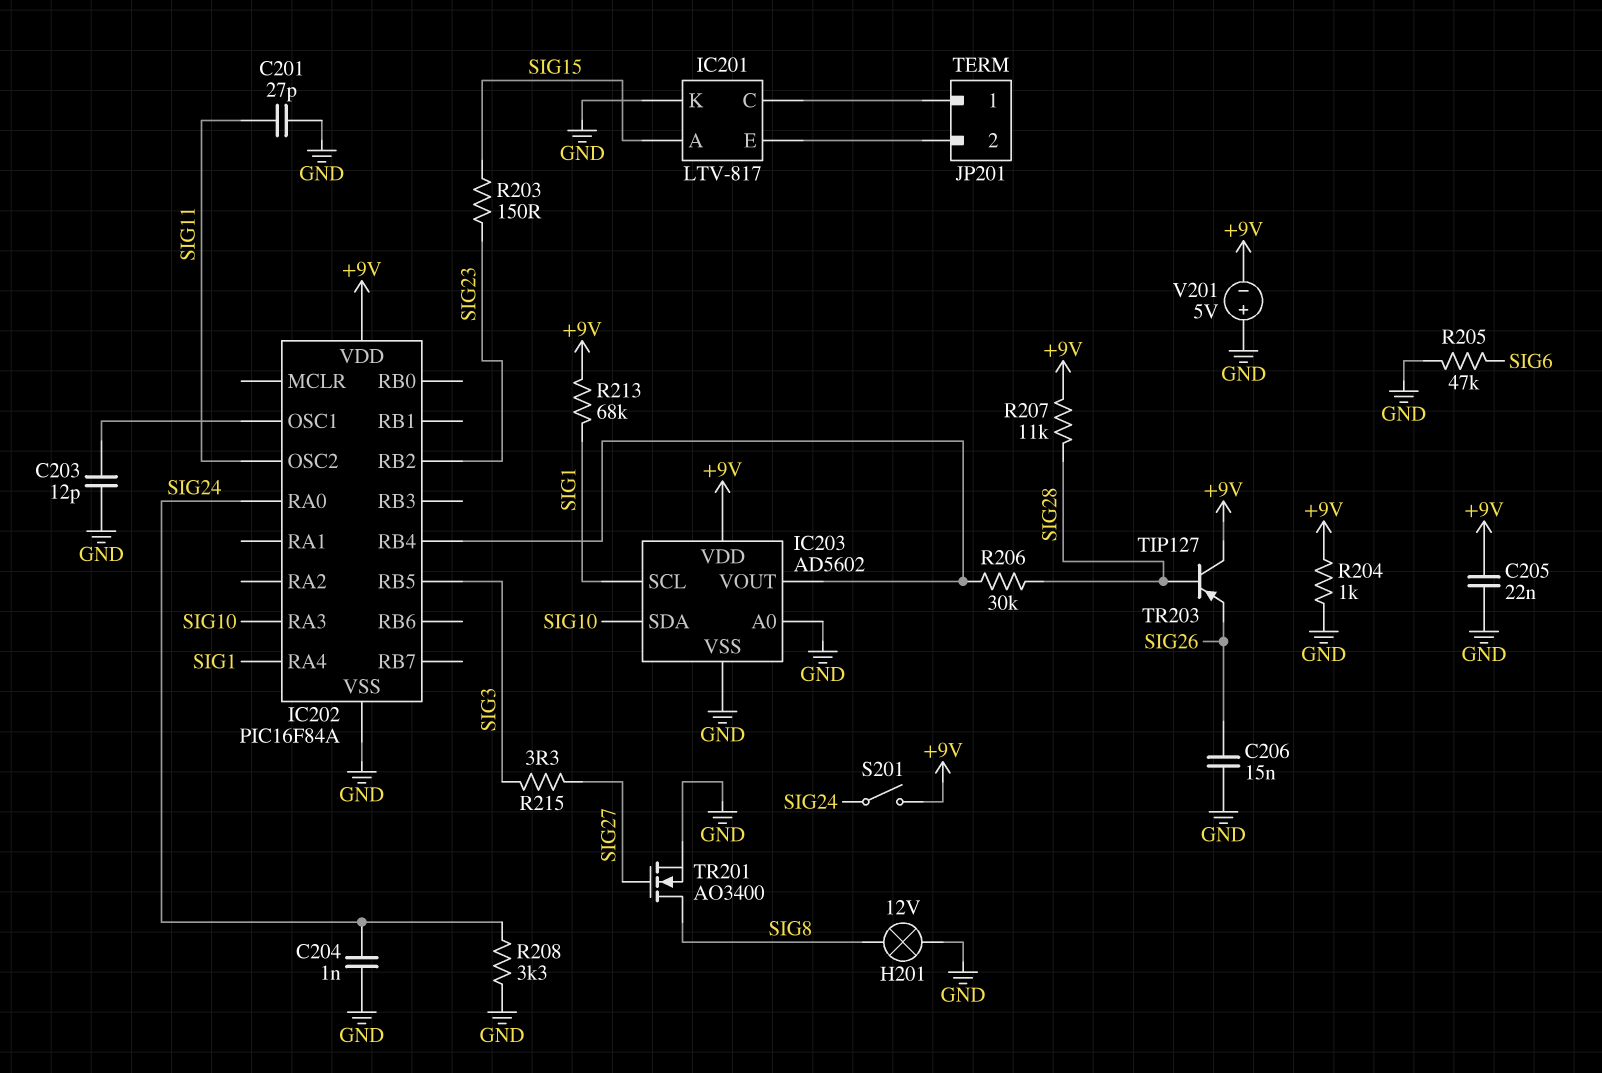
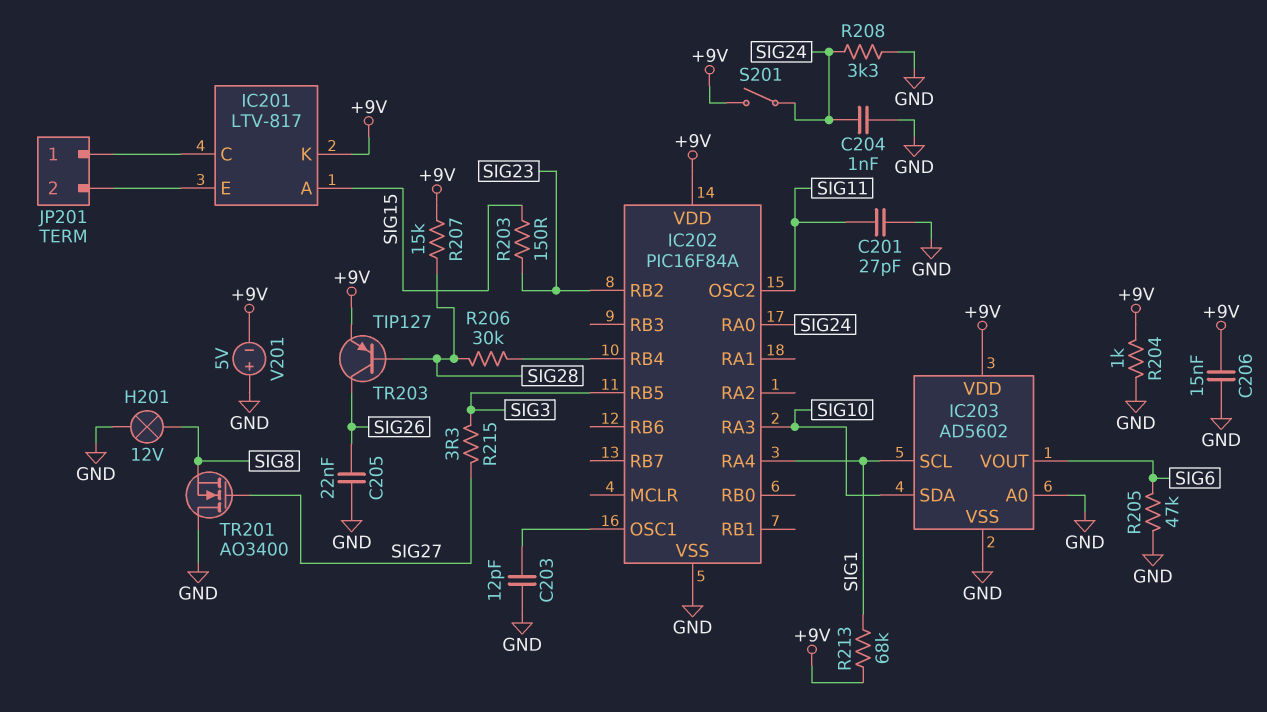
C205: 22nF (+9V, GND) -> 22nF (GND, SIG26)
C206: 15nF (GND, SIG26) -> 15nF (+9V, GND)
IC201 pin K: GND -> +9V
IC203 pin VOUT: IC202/RB4 -> SIG6
R207: 11k (+9V, SIG28) -> 15k (+9V, SIG28)
TR201: NMOS AO3400 (G SIG27, D SIG8, S GND) -> NMOS AO3400 (G SIG27, D GND, S SIG8)
TR203: PNP TIP127 (B SIG28, C +9V, E SIG26) -> PNP TIP127 (B SIG28, C SIG26, E +9V)

